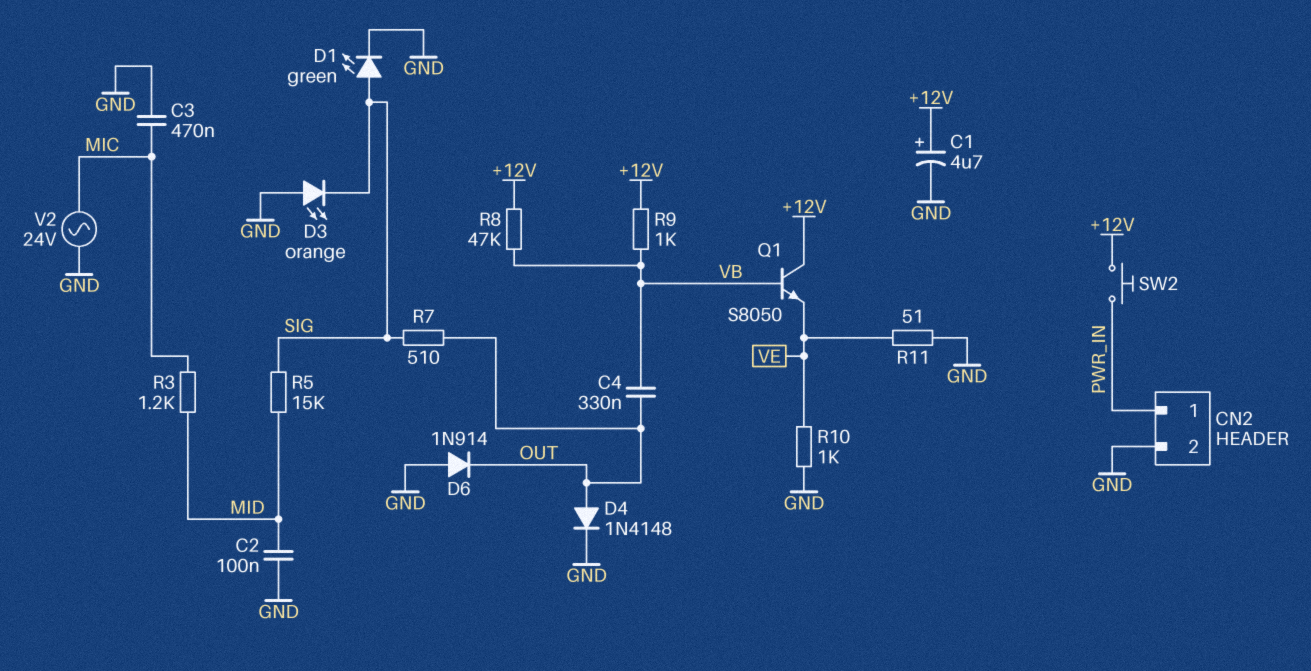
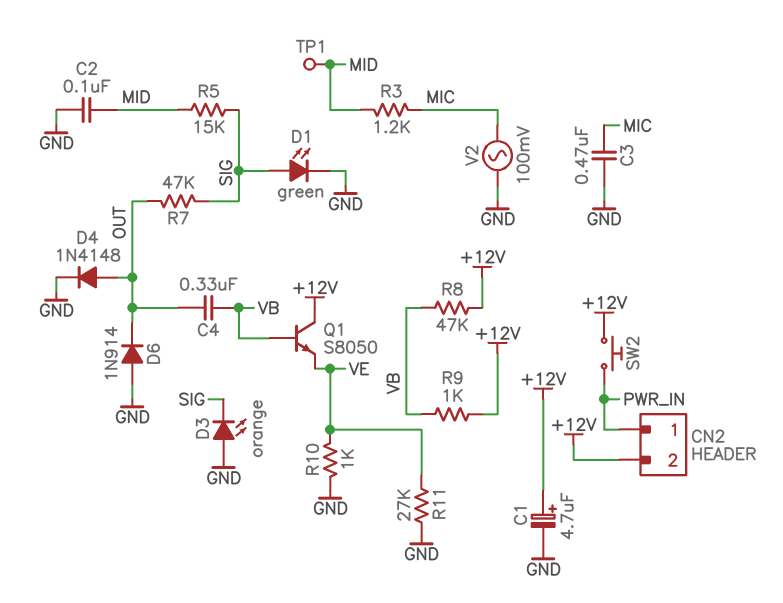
CN2 pin 2: GND -> +12V
R7: 510 (OUT, SIG) -> 47k (OUT, SIG)
R11: 51 (GND, VE) -> 27k (GND, VE)
TP1: none -> test point (MID)
V2: AC 24V (GND, MIC) -> AC 100mV (GND, MIC)

